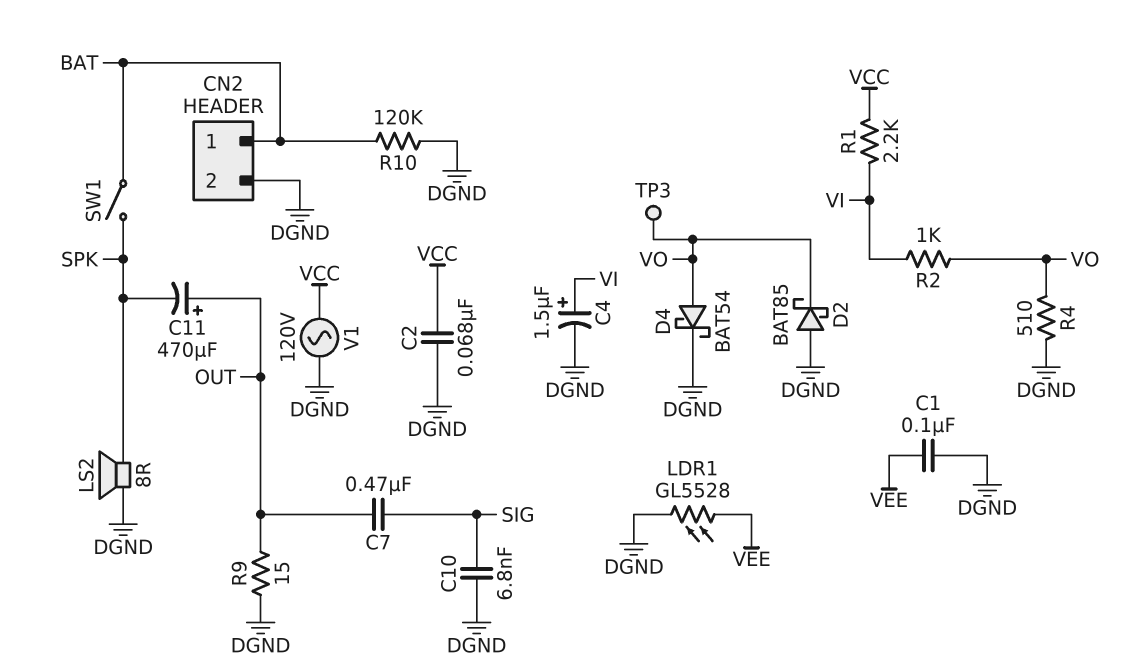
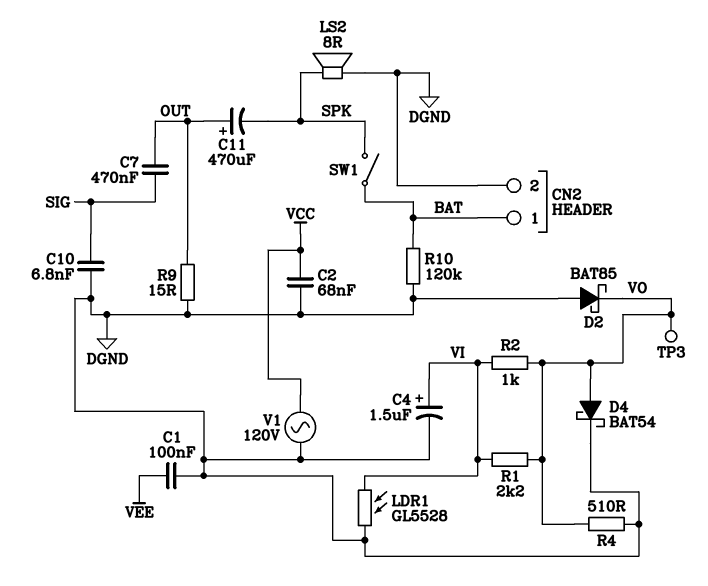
LDR1: GL5528 (DGND, VEE) -> GL5528 (DGND, VI)
R1: 2.2k (VCC, VI) -> 2.2k (VI, VO)

